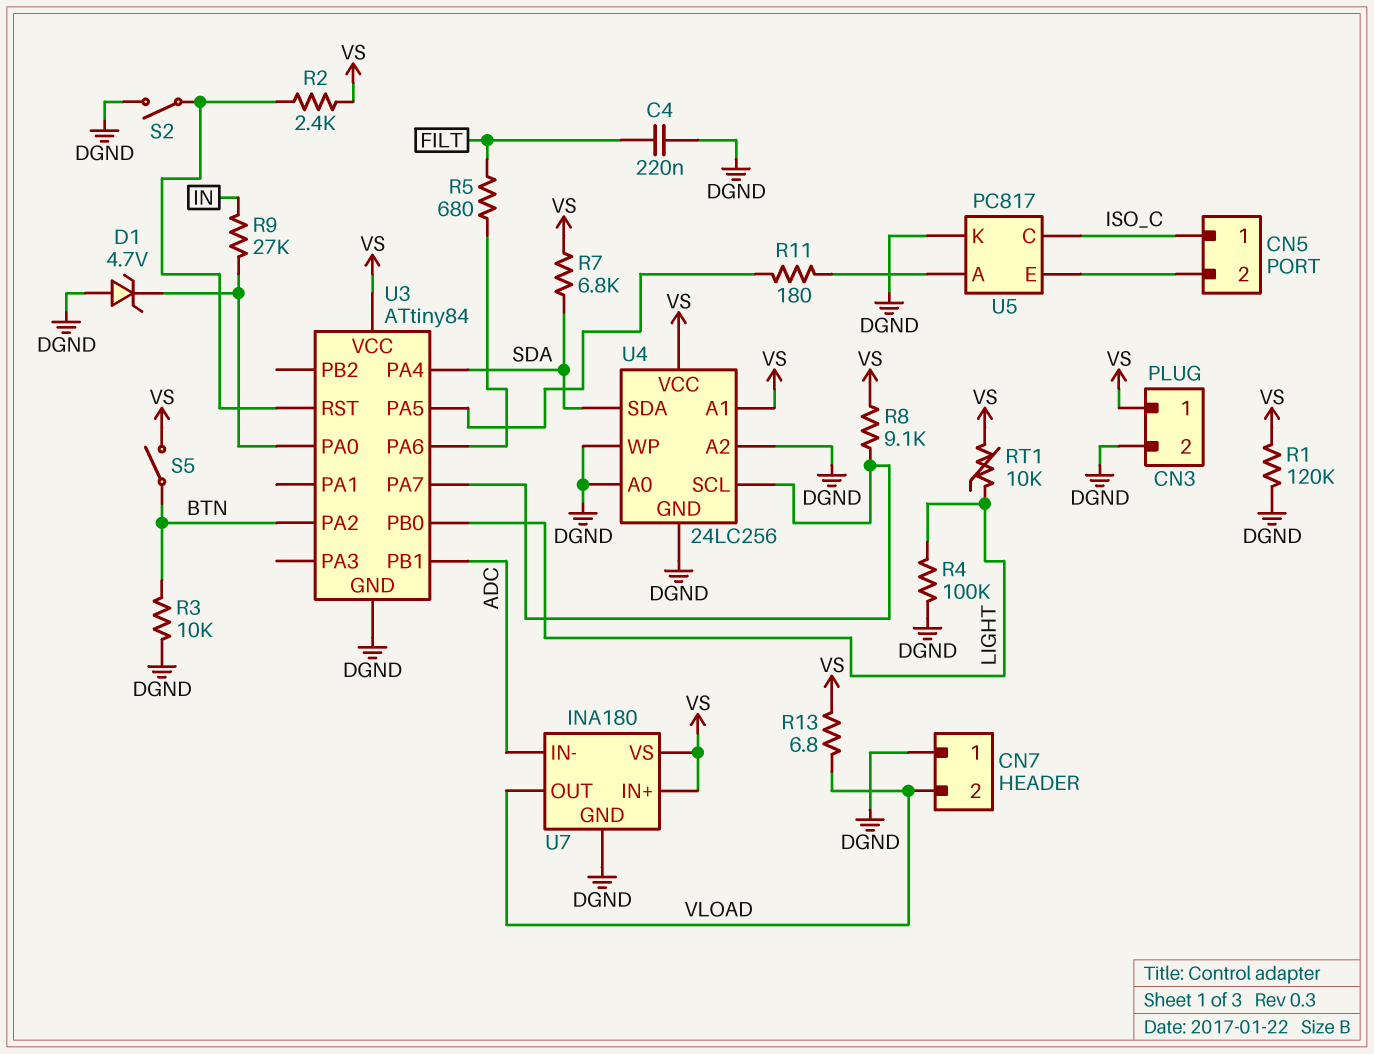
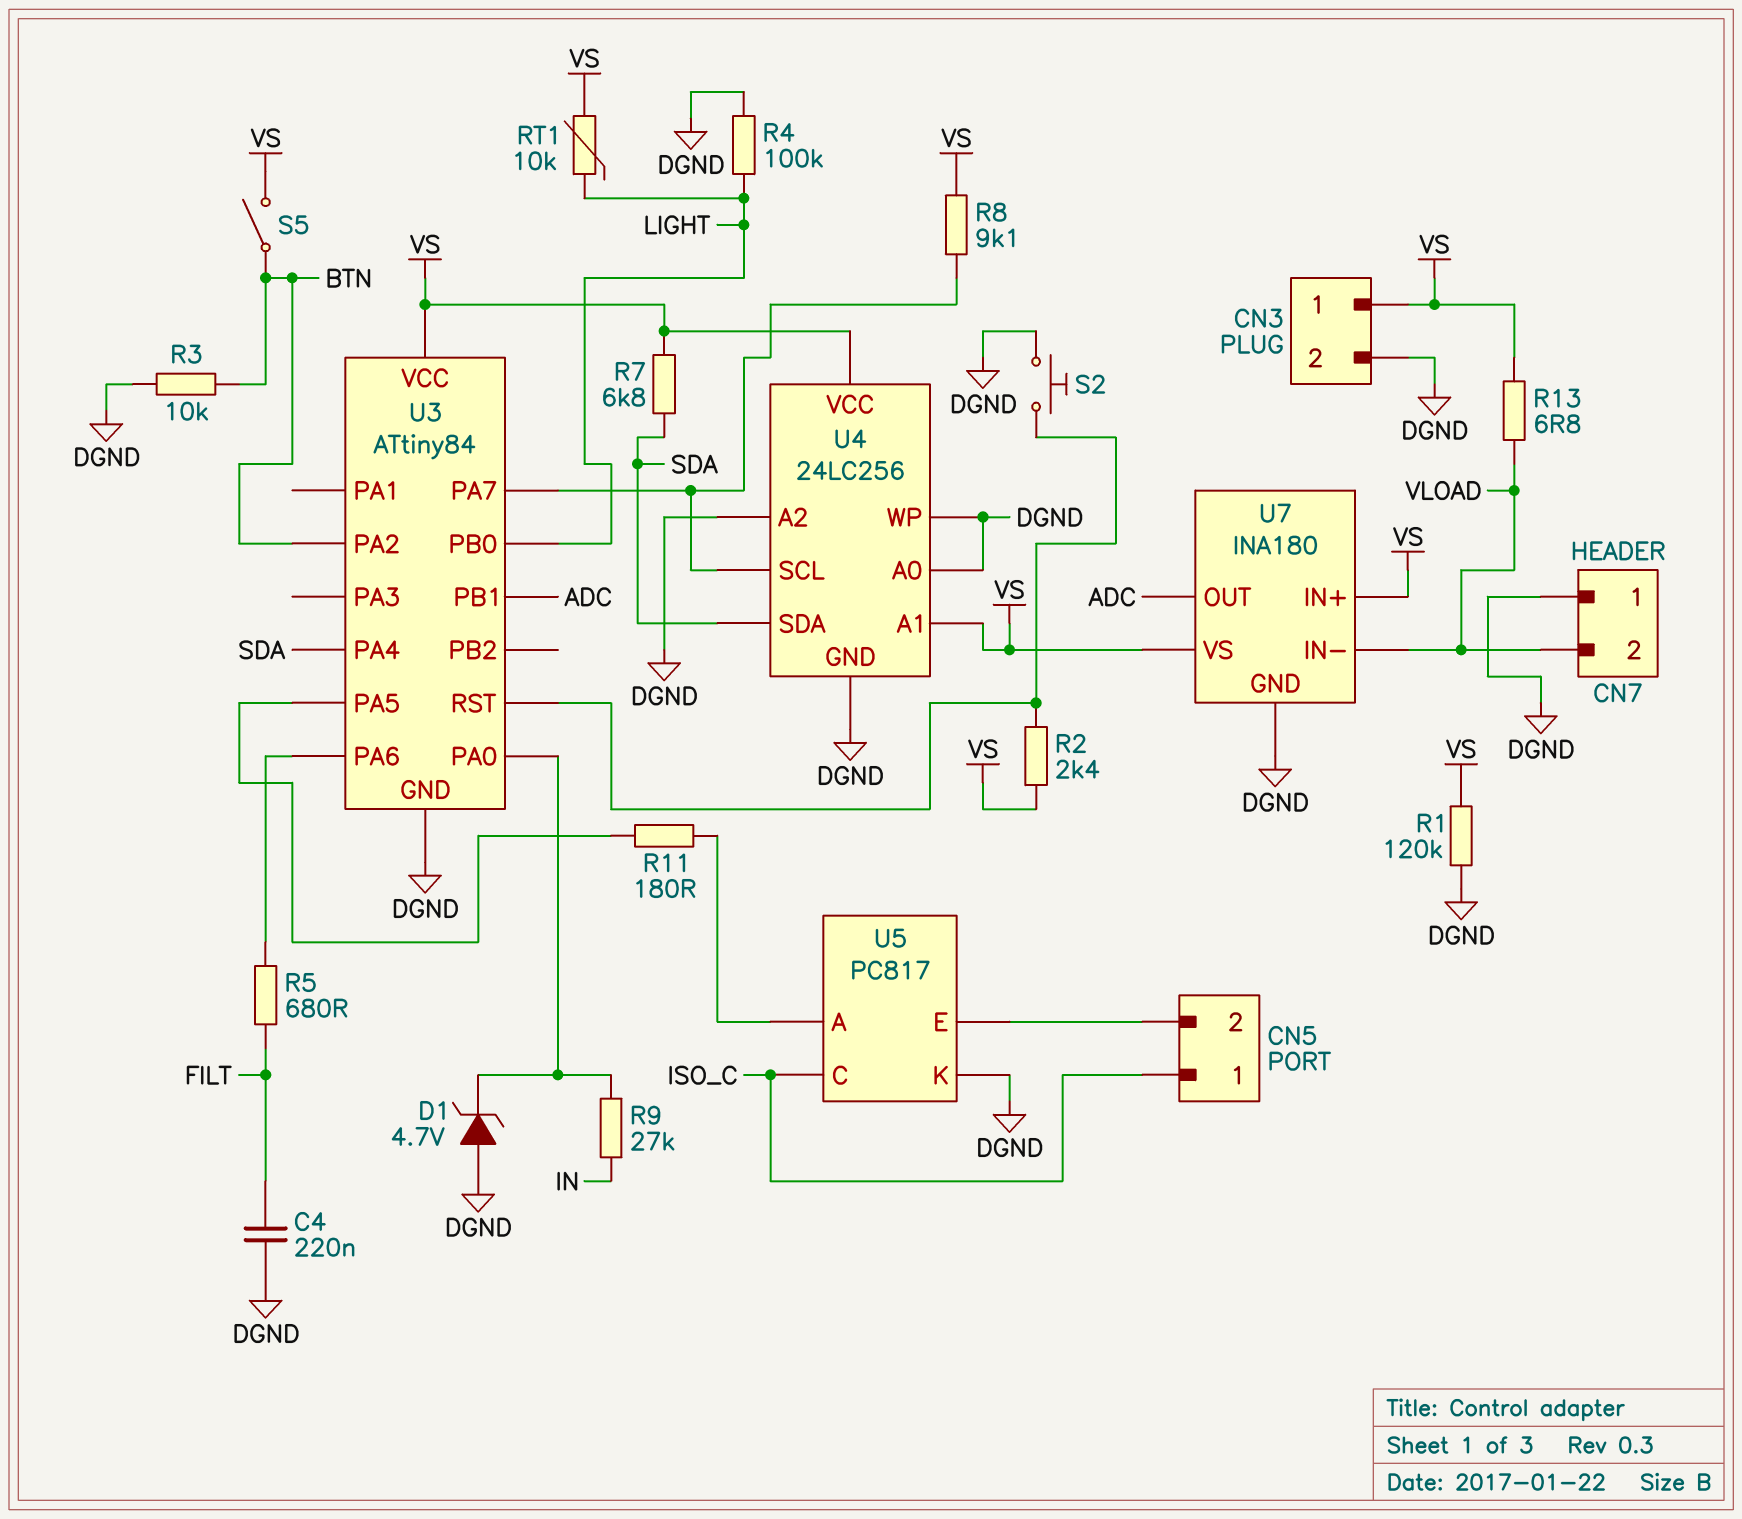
S2: switch (DGND, U3/RST) -> button (DGND, U3/RST)
U7 pin IN-: ADC -> VLOAD
U7 pin OUT: VLOAD -> ADC

